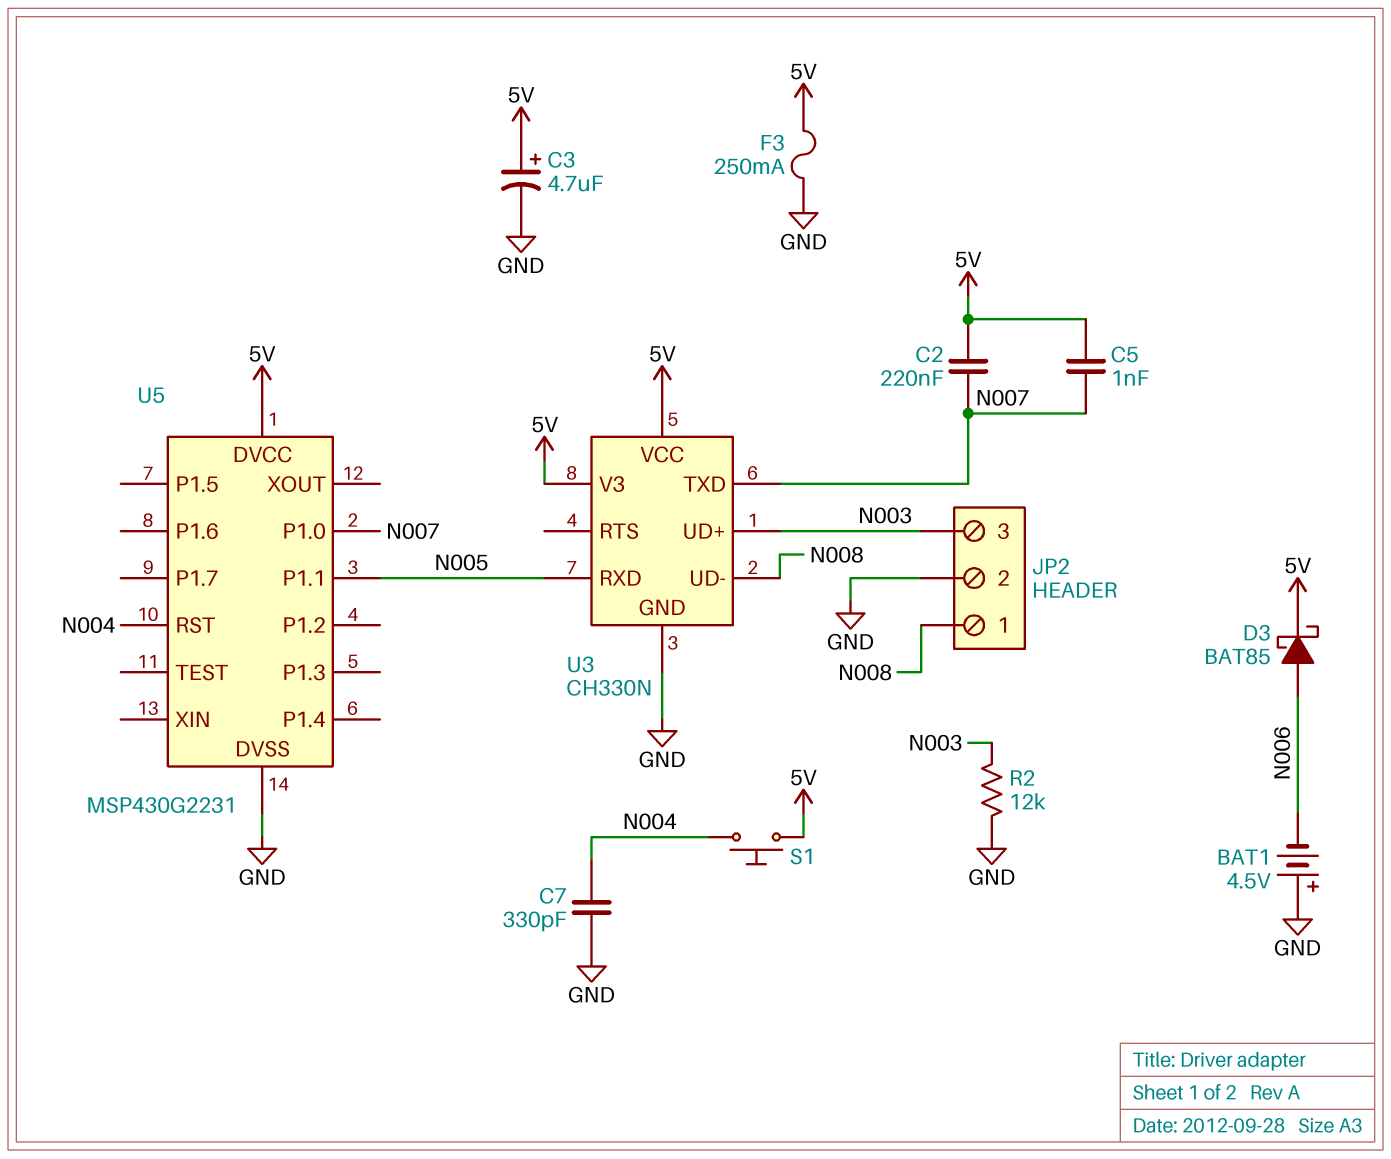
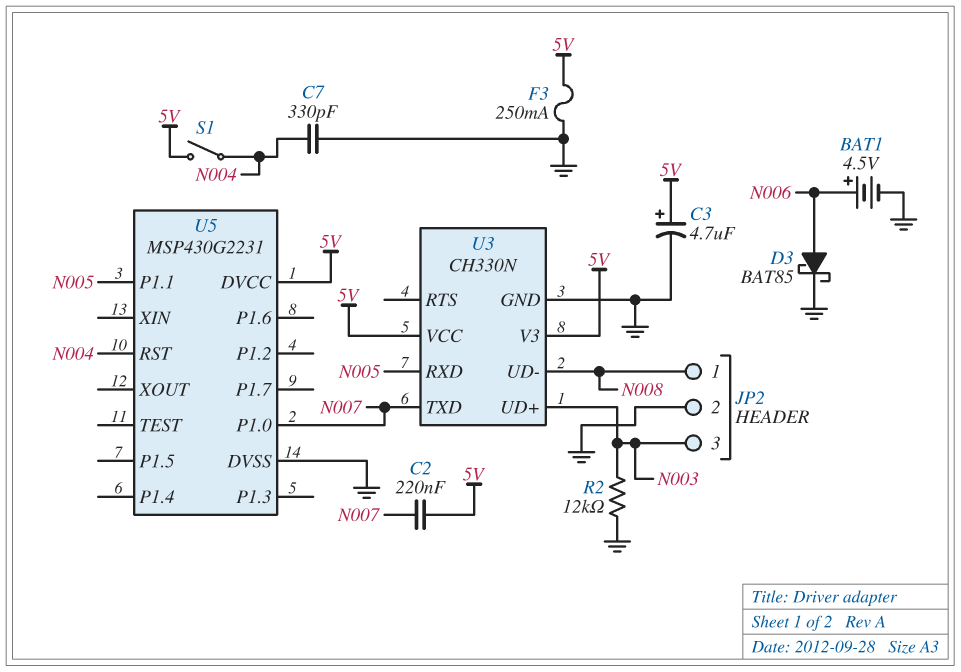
BAT1: 4.5V (plus GND, minus N006) -> 4.5V (plus N006, minus GND)
C5: 1nF (5V, N007) -> none
D3: schottky BAT85 (A N006, K 5V) -> schottky BAT85 (A N006, K GND)
S1: button (5V, N004) -> switch (5V, N004)

